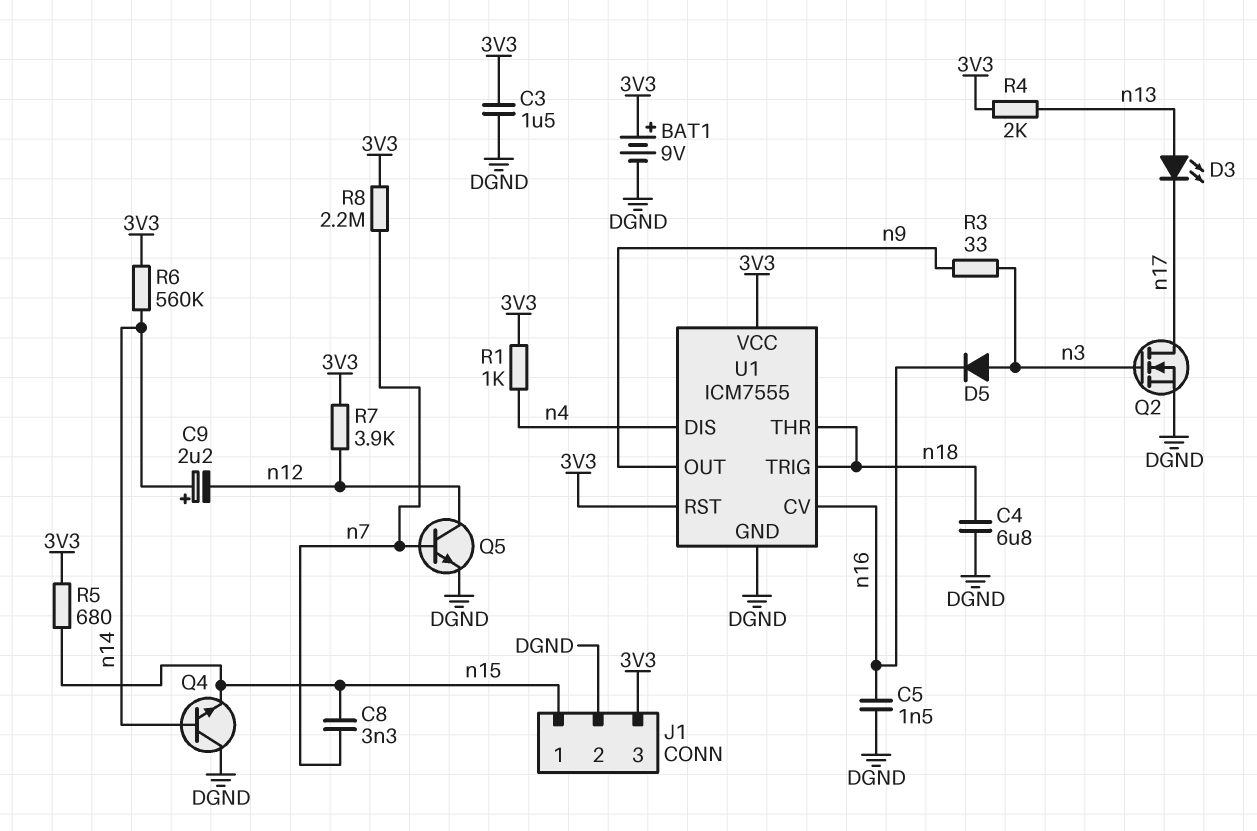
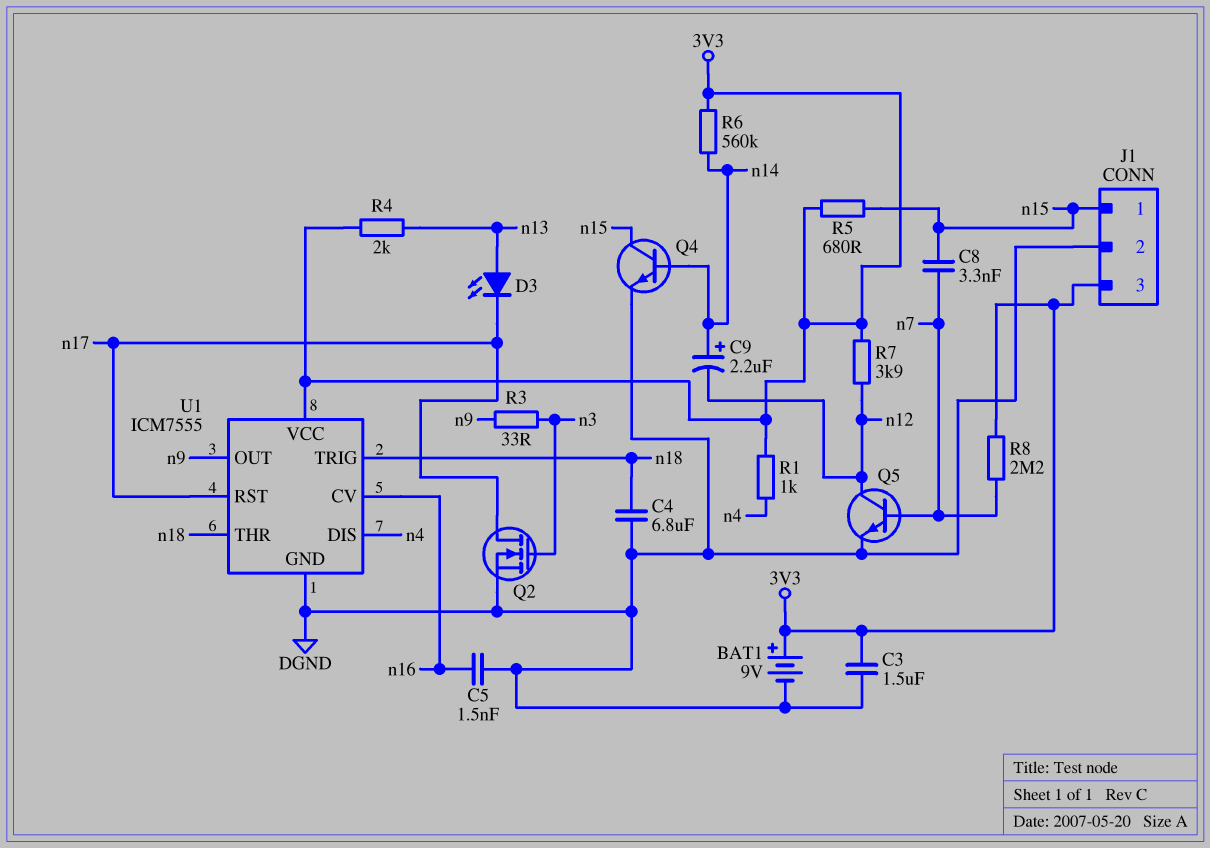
D5: diode (A n3, K n16) -> none
Q4: NPN (B n14, C DGND, E n15) -> NPN (B n14, C n15, E DGND)
U1 pin RST: 3V3 -> n17

